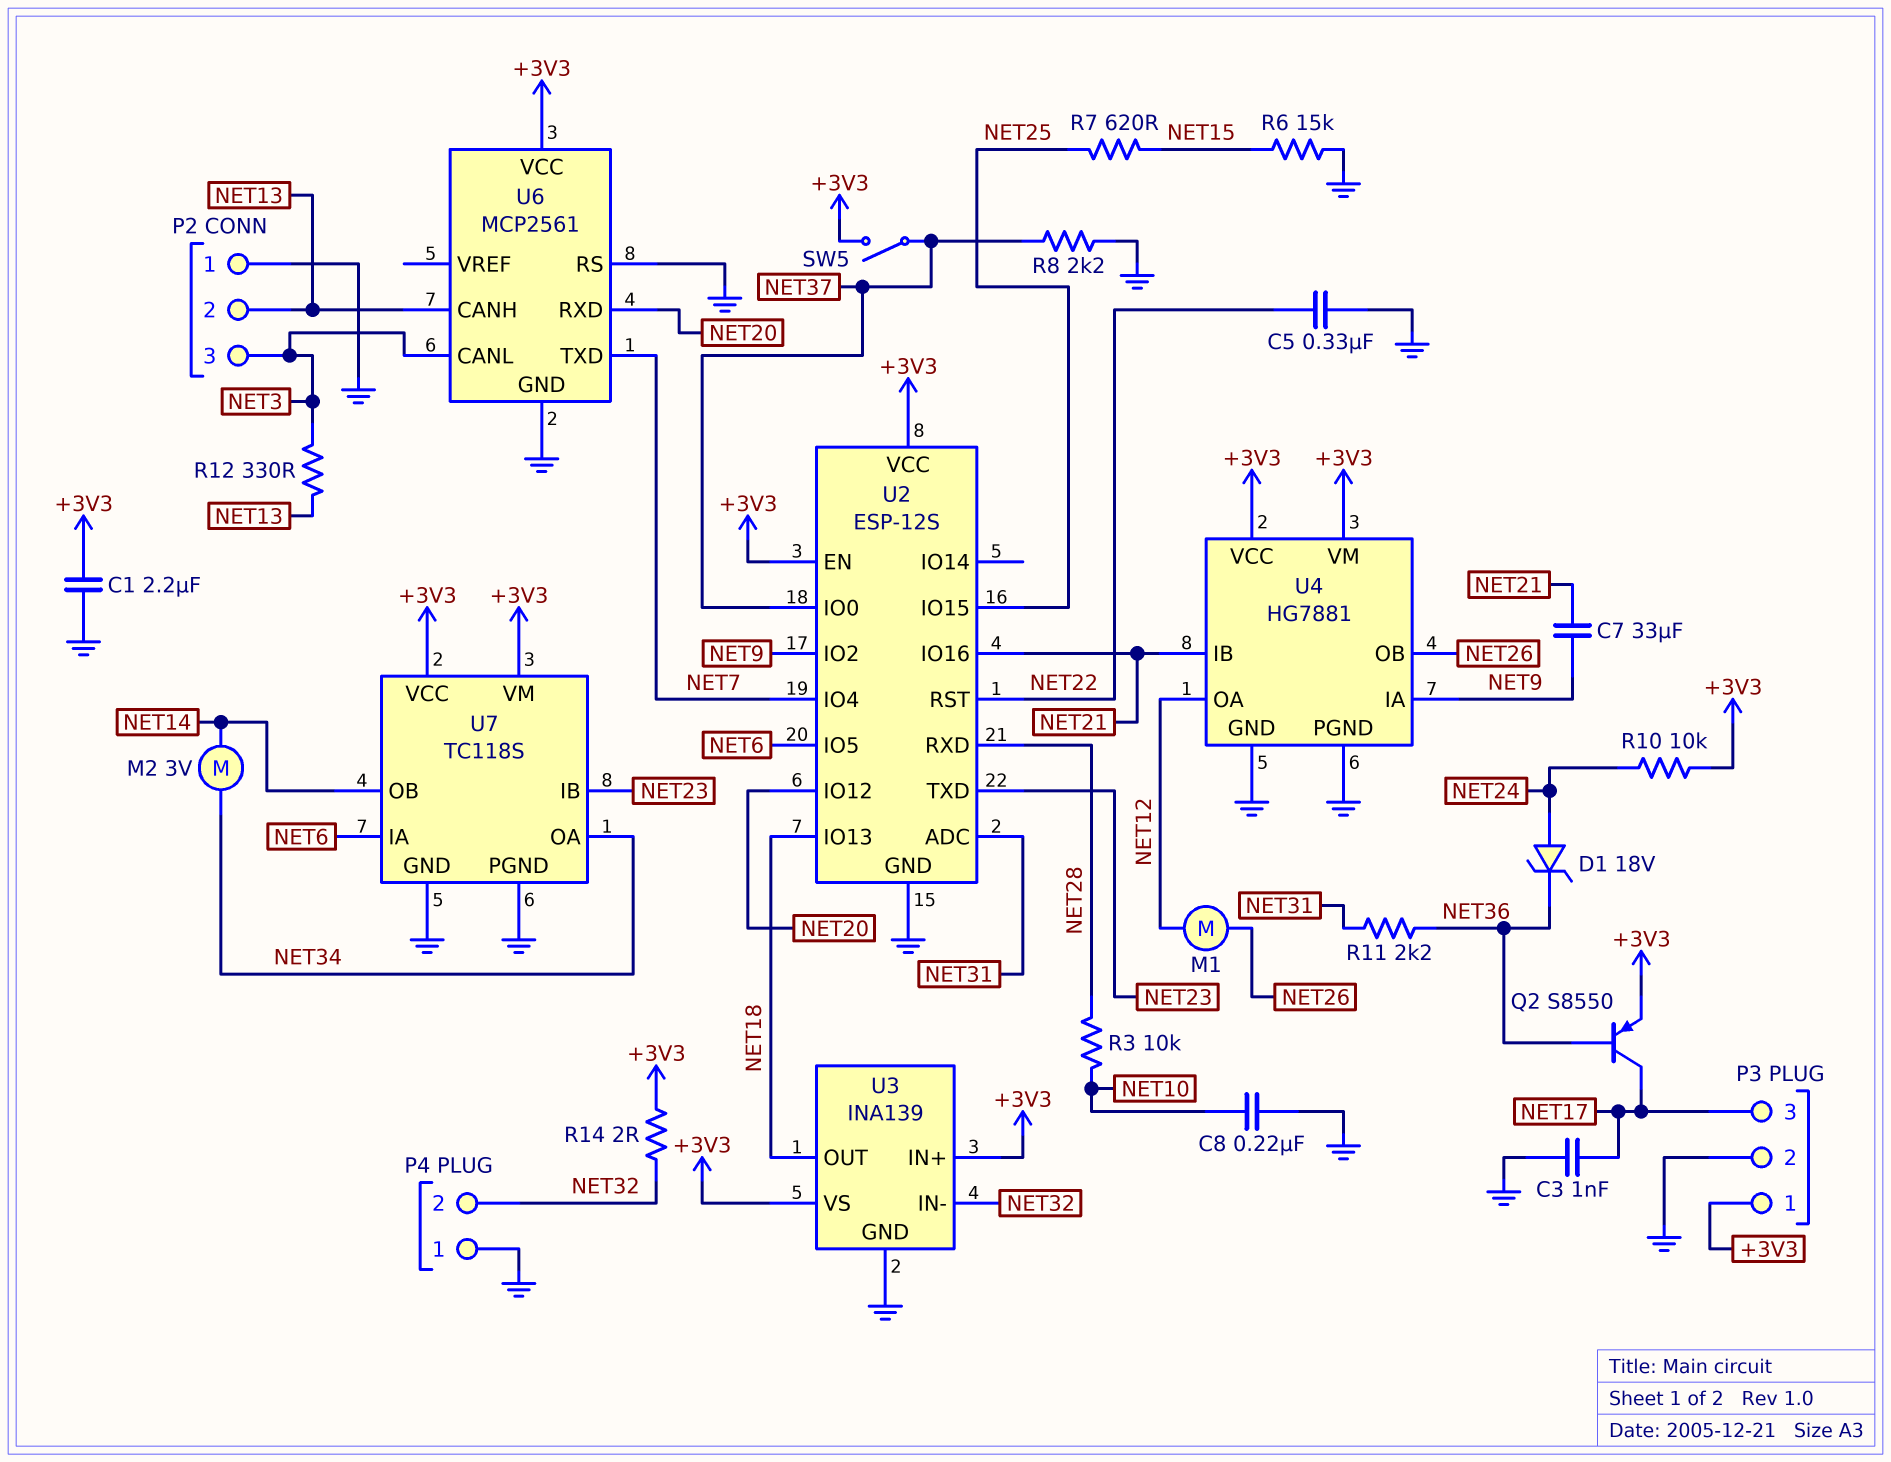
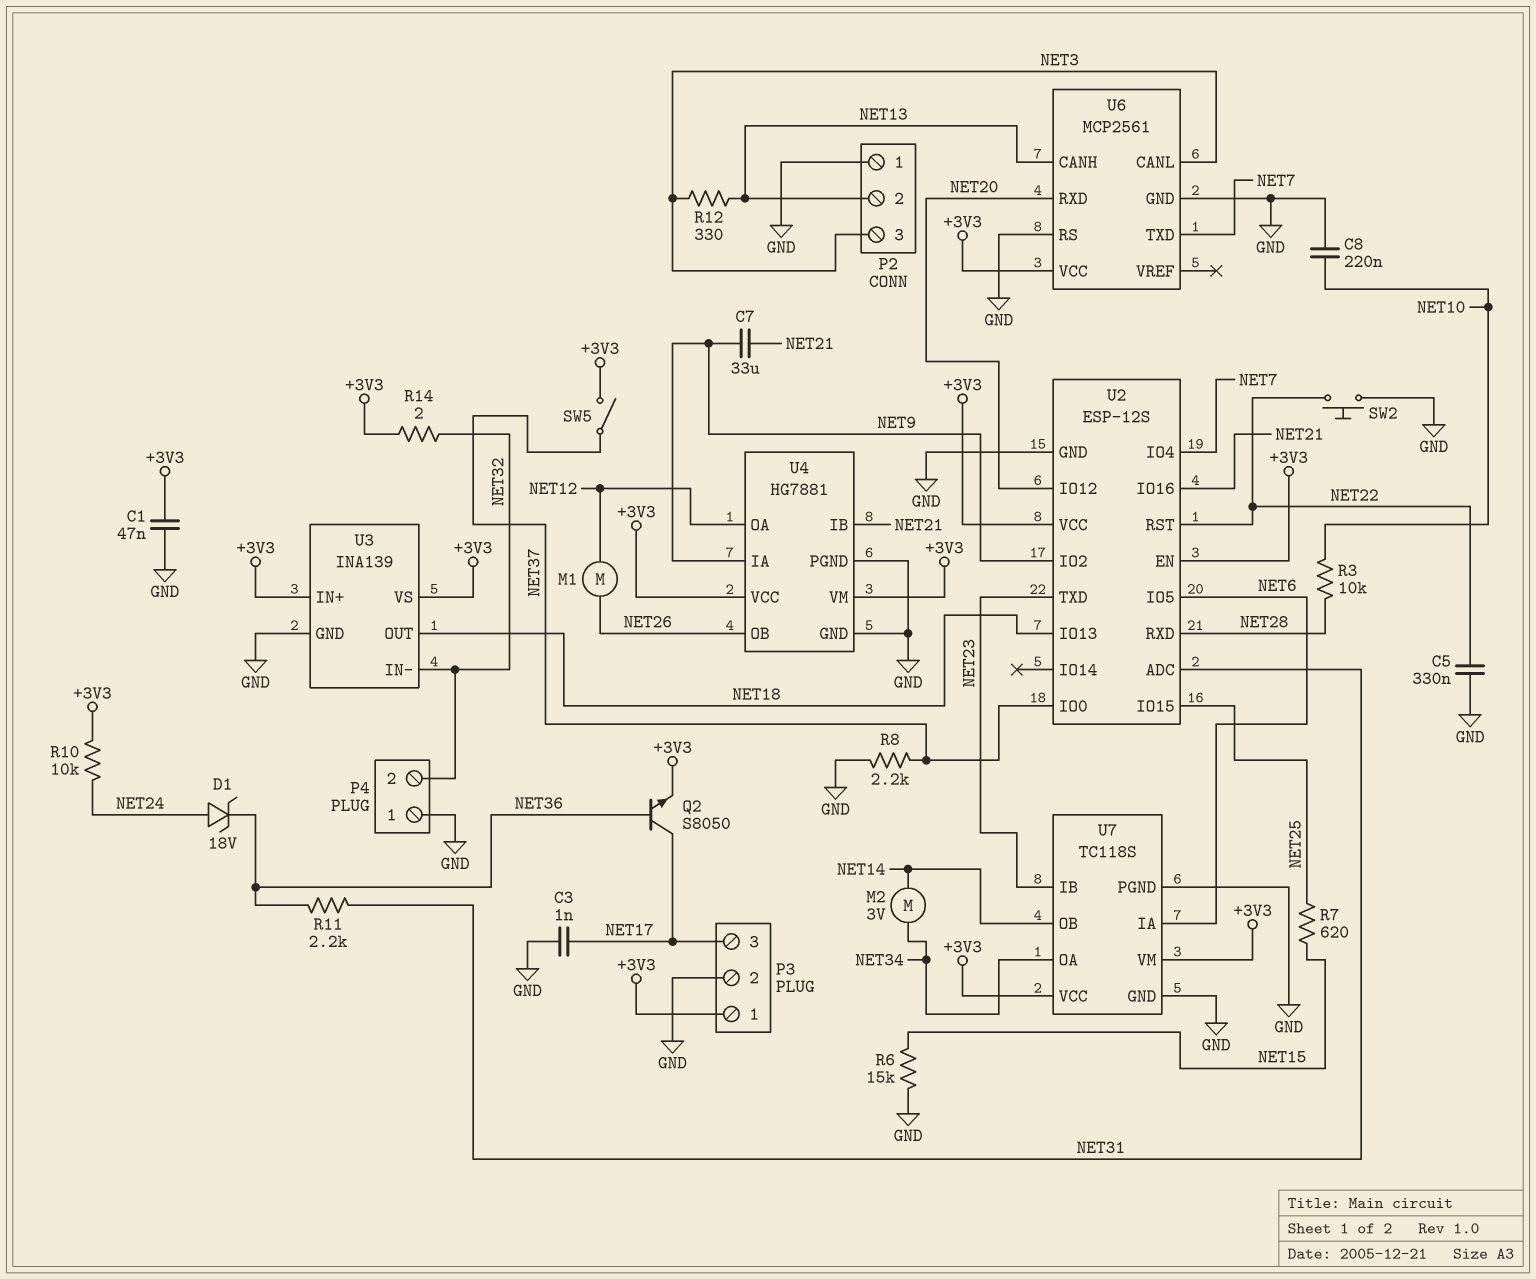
C1: 2.2uF (+3V3, GND) -> 47nF (+3V3, GND)
Q2: PNP S8550 (B NET36, C NET17, E +3V3) -> NPN S8050 (B NET36, C NET17, E +3V3)
SW2: none -> button (GND, NET22)

